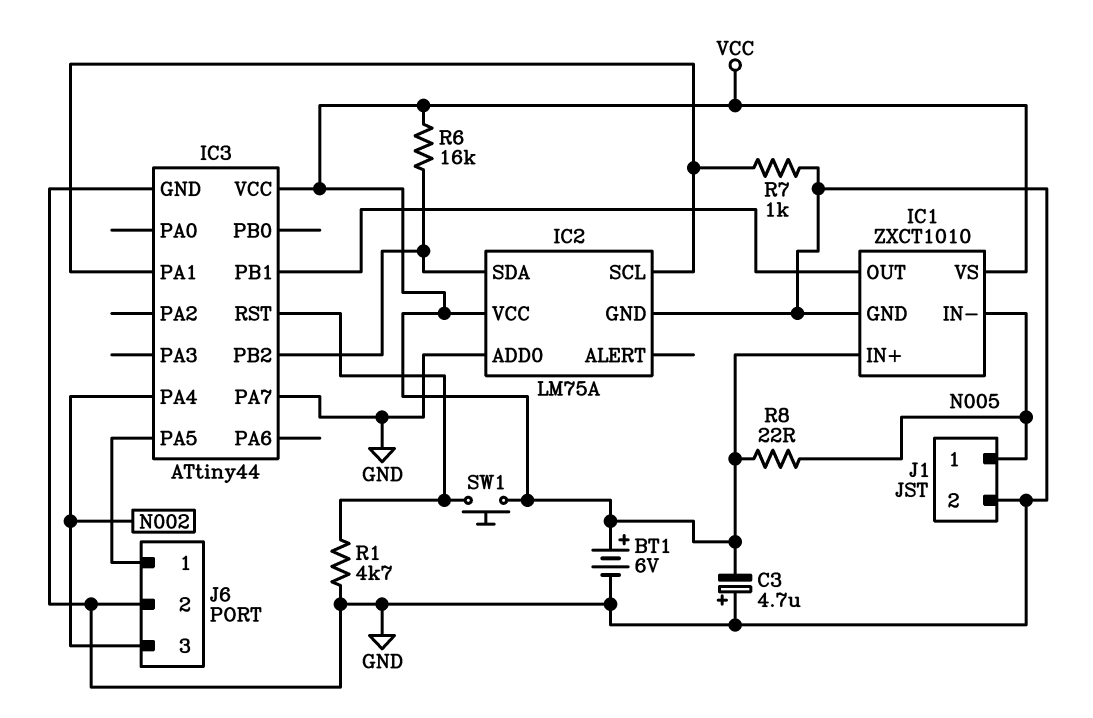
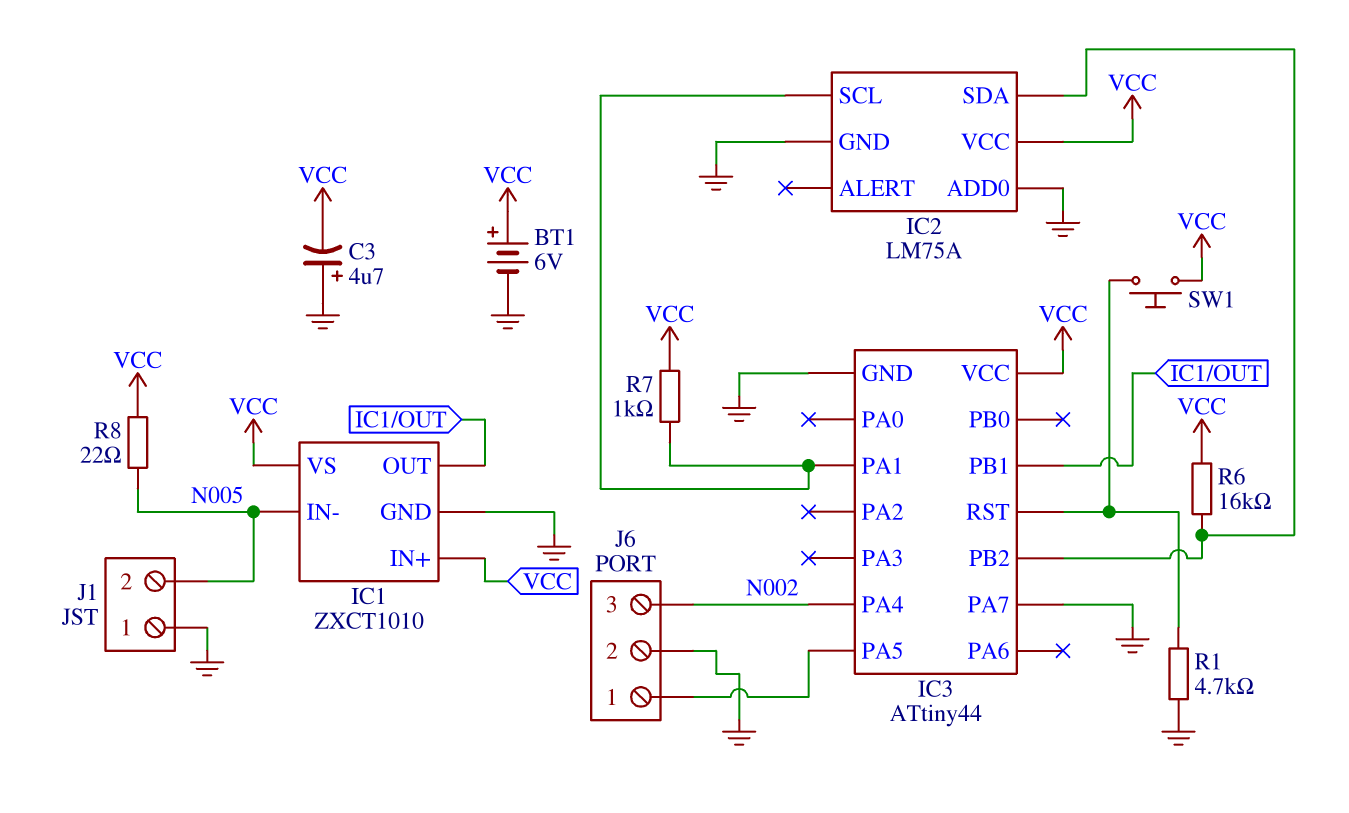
J1 pin 1: N005 -> GND
J1 pin 2: GND -> N005
R7: 1k (GND, IC2/SCL) -> 1k (IC2/SCL, VCC)

